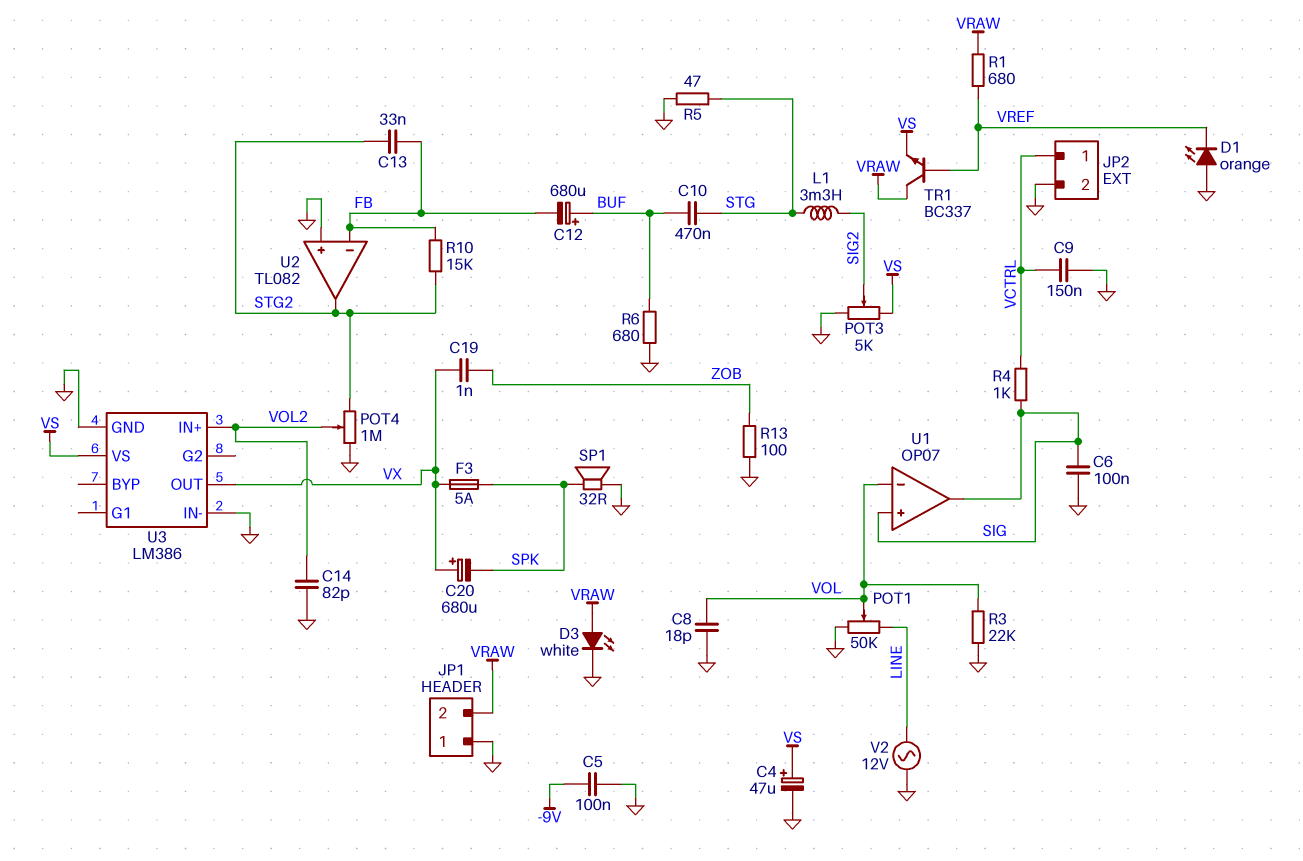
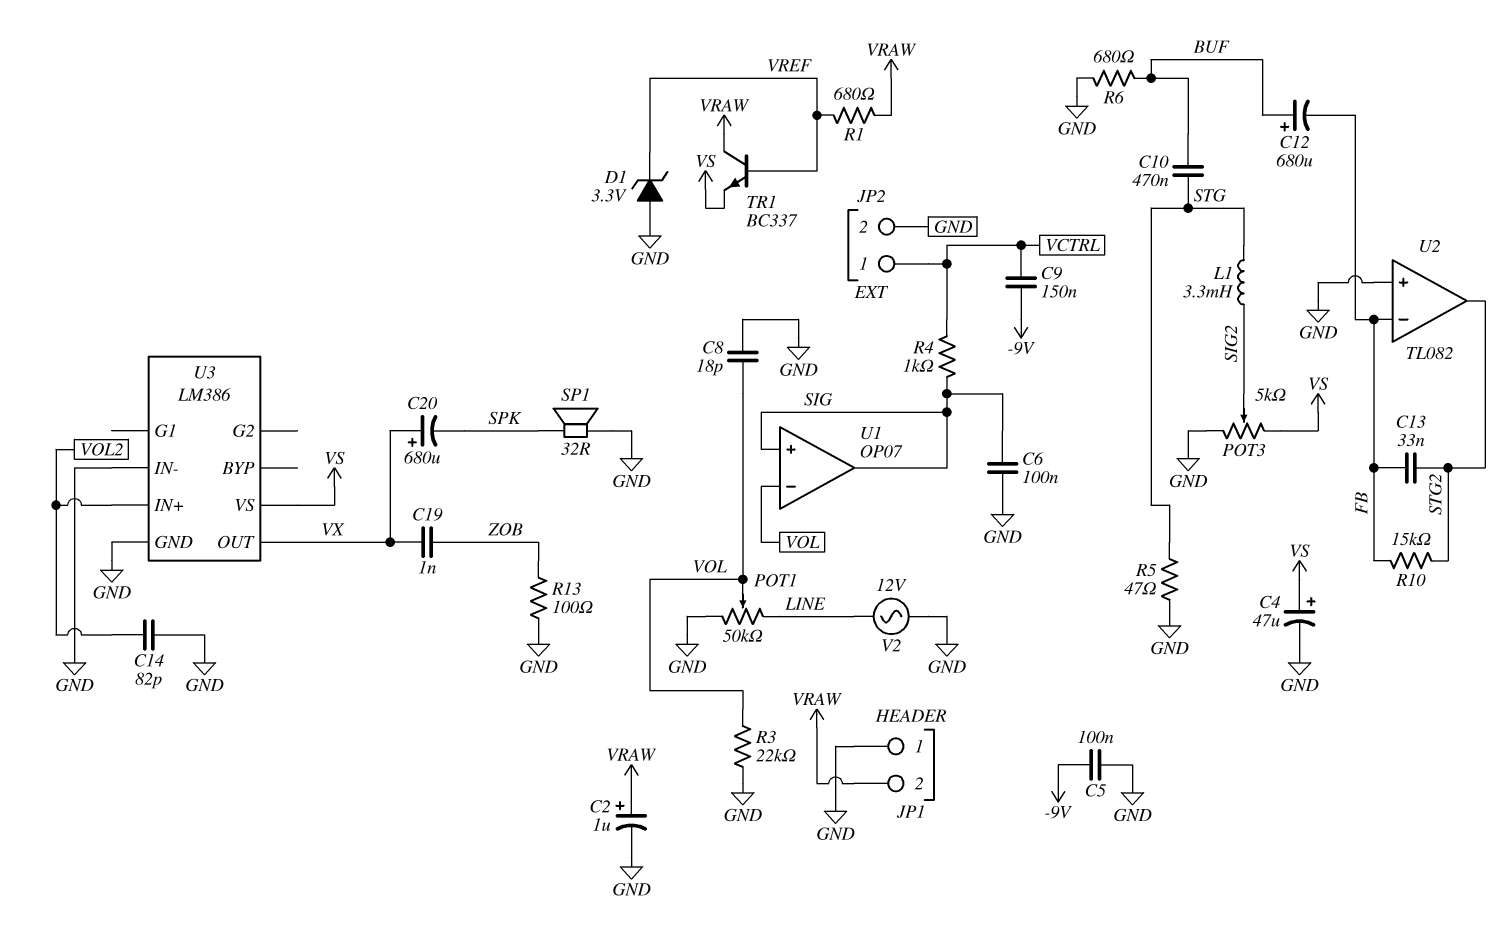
C2: none -> 1uF (plus VRAW, minus GND)
C9: 150nF (GND, VCTRL) -> 150nF (-9V, VCTRL)
D1: LED orange (A GND, K VREF) -> zener 3.3V (A GND, K VREF)
D3: LED white (A VRAW, K GND) -> none
F3: 5A (SPK, VX) -> none
POT4: 1M (GND, STG2, wiper VOL2) -> none

